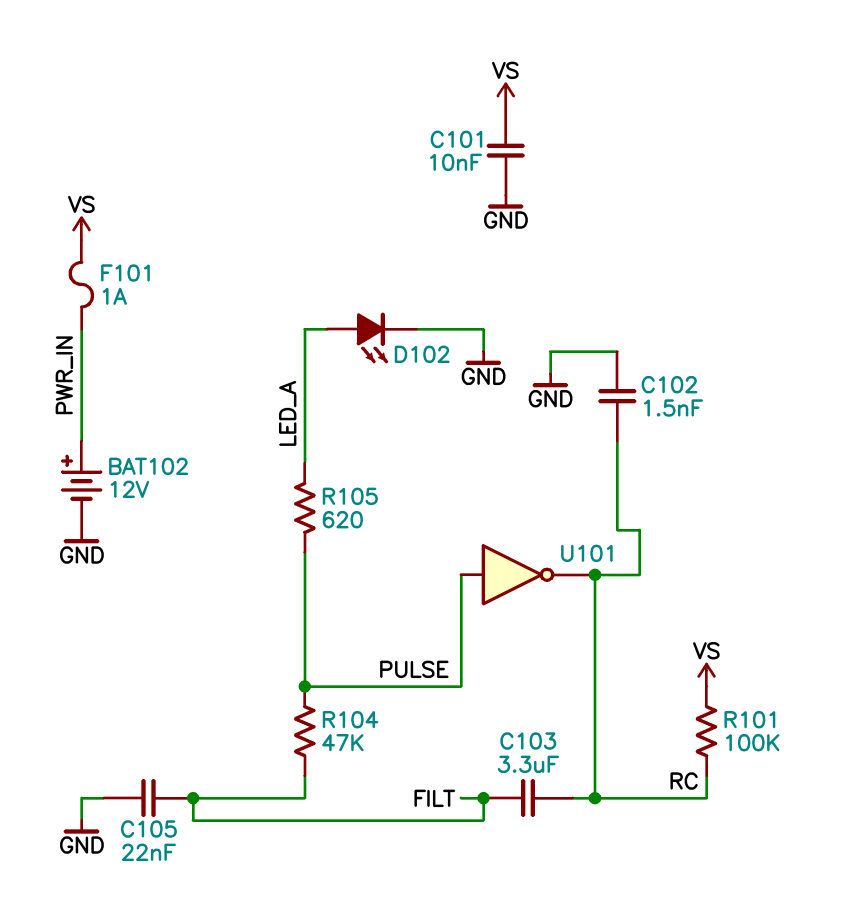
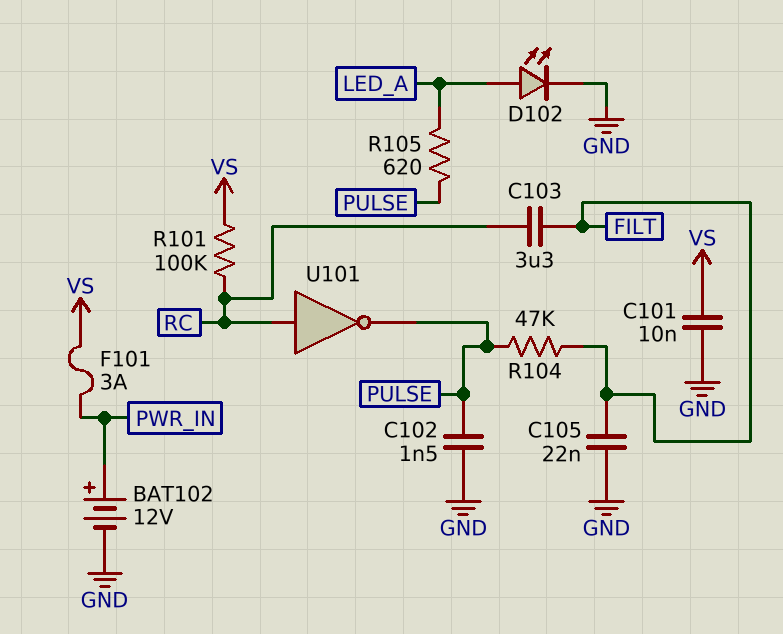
C102: 1.5nF (GND, RC) -> 1.5nF (GND, PULSE)
F101: 1A (PWR_IN, VS) -> 3A (PWR_IN, VS)
U101: NOT (in PULSE, out RC) -> NOT (in RC, out PULSE)

